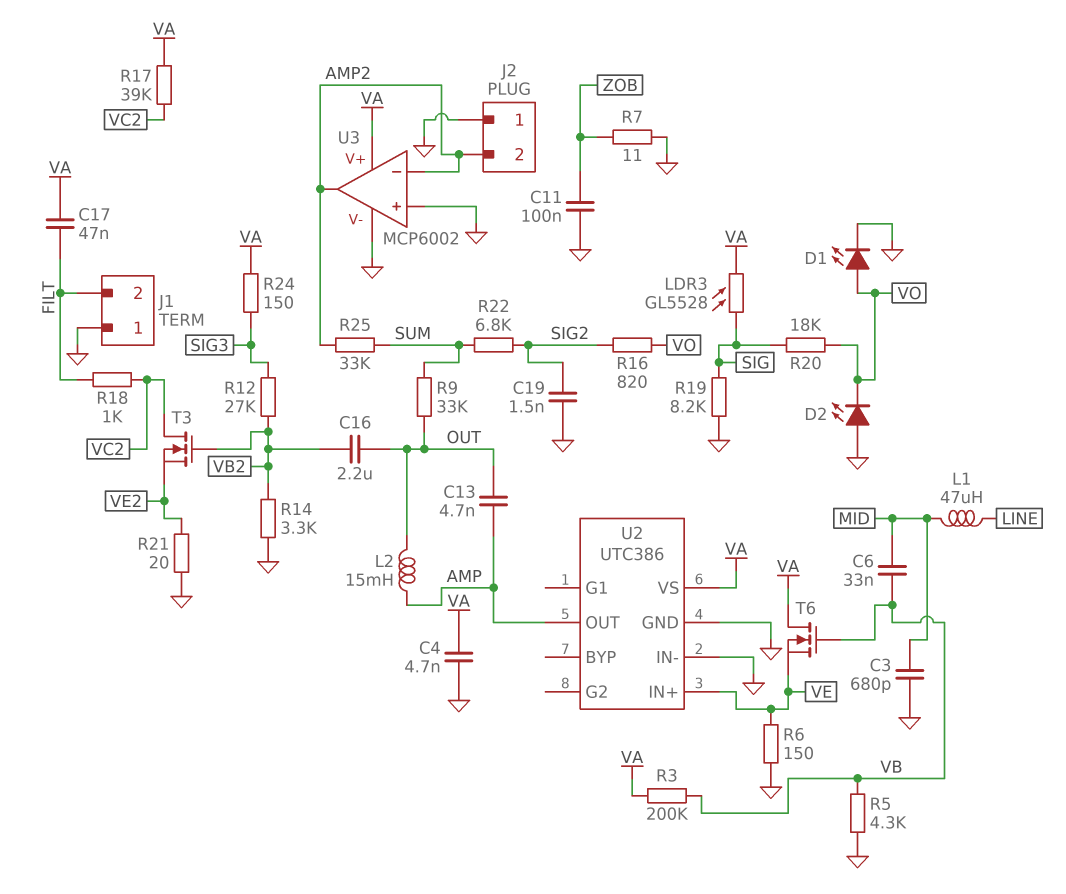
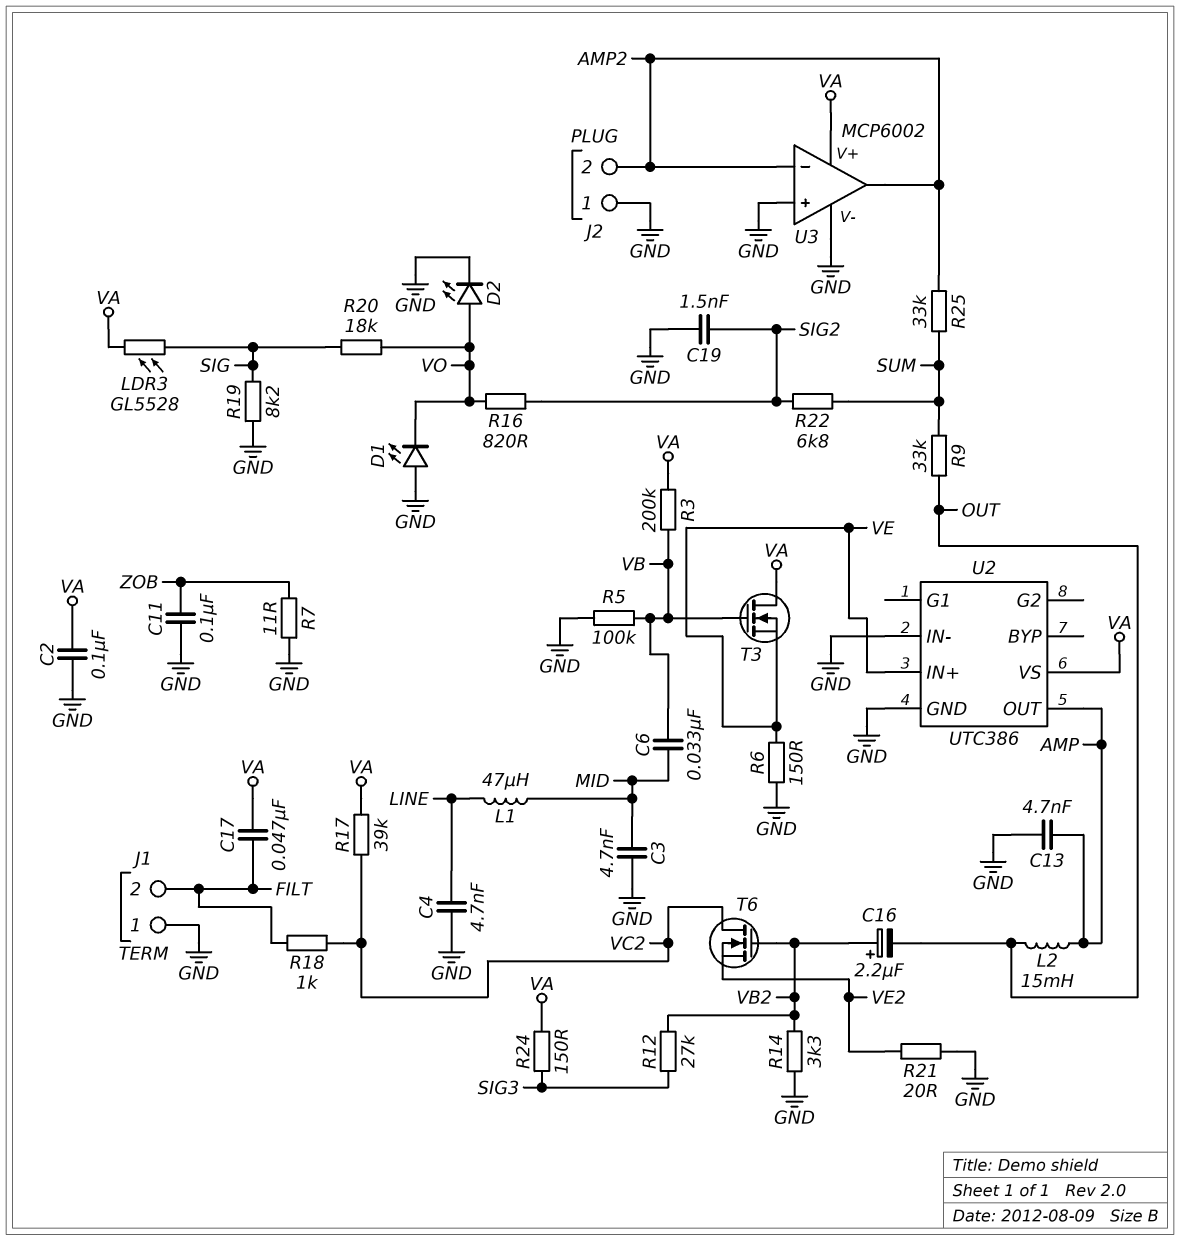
C2: none -> 100nF (GND, VA)
C3: 680pF (GND, MID) -> 4.7nF (GND, MID)
C4: 4.7nF (GND, VA) -> 4.7nF (GND, LINE)
C13: 4.7nF (AMP, OUT) -> 4.7nF (AMP, GND)
C16: 2.2uF (OUT, VB2) -> 2.2uF (plus VB2, minus OUT)
D1: LED (A VO, K GND) -> LED (A GND, K VO)
D2: LED (A GND, K VO) -> LED (A VO, K GND)
R5: 4.3k (GND, VB) -> 100k (GND, VB)
T3: NMOS (G VB2, D VC2, S VE2) -> NMOS (G VB, D VA, S VE)
T6: NMOS (G VB, D VA, S VE) -> NMOS (G VB2, D VC2, S VE2)

